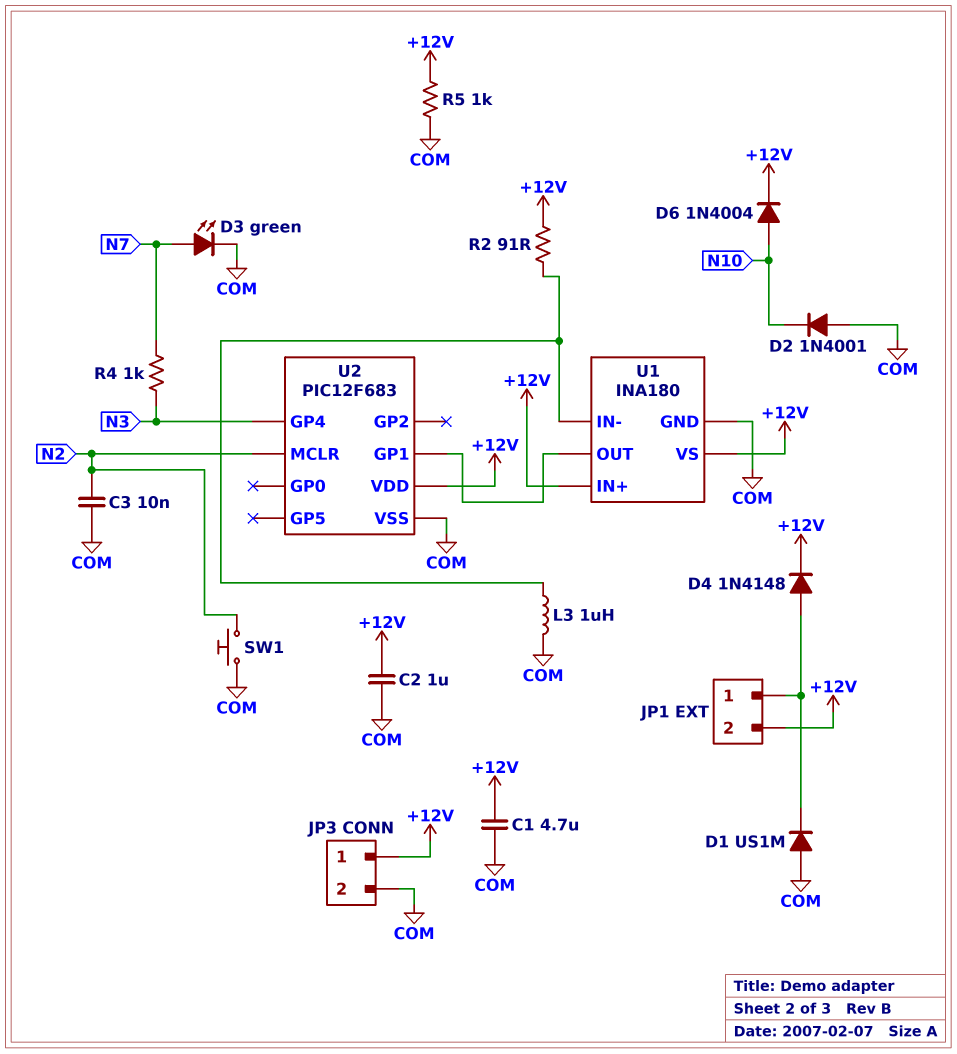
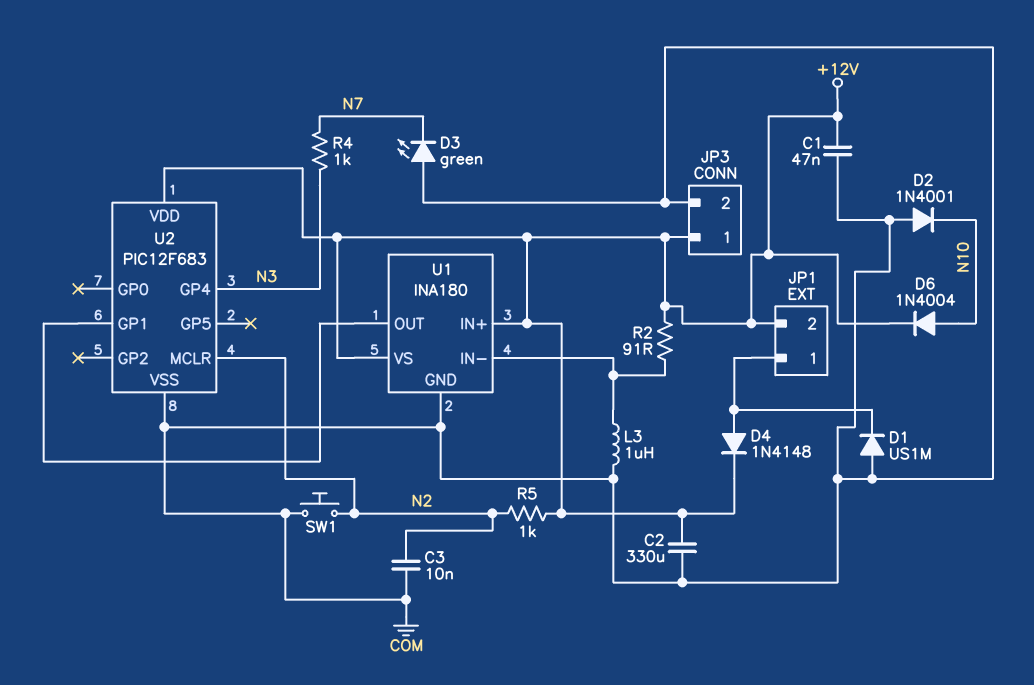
C1: 4.7uF (+12V, COM) -> 47nF (+12V, COM)
C2: 1uF (+12V, COM) -> 330uF (+12V, COM)
D3: LED green (A N7, K COM) -> LED green (A COM, K N7)
R5: 1k (+12V, COM) -> 1k (+12V, N2)

